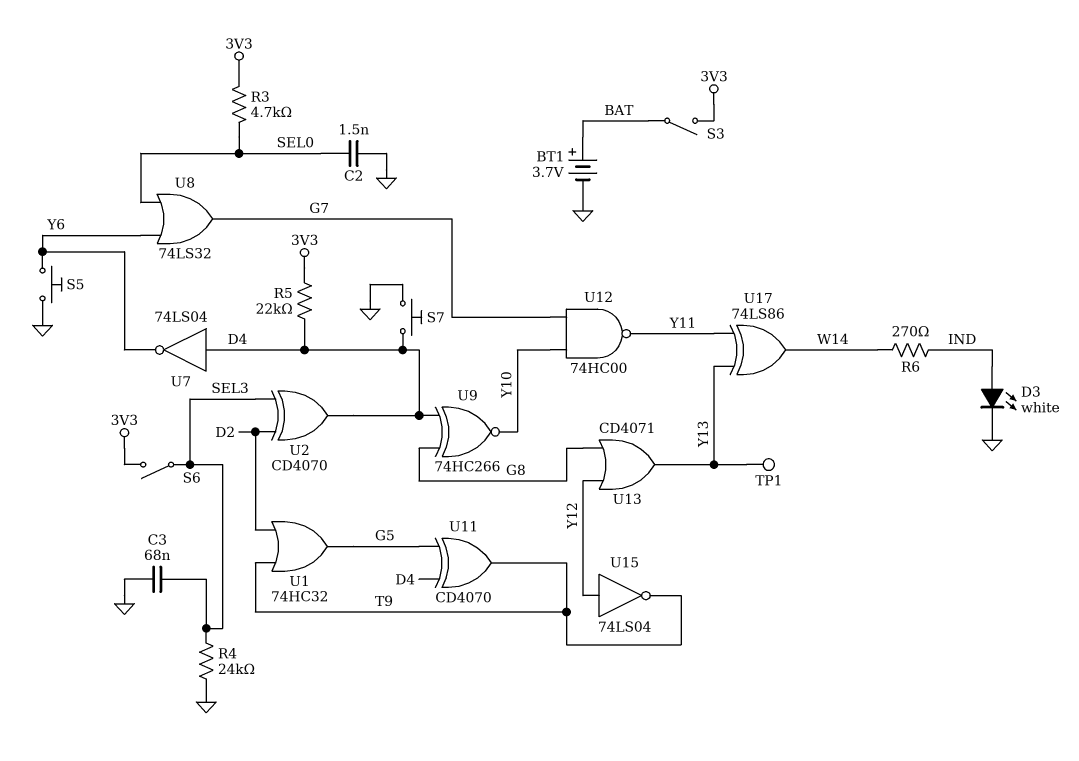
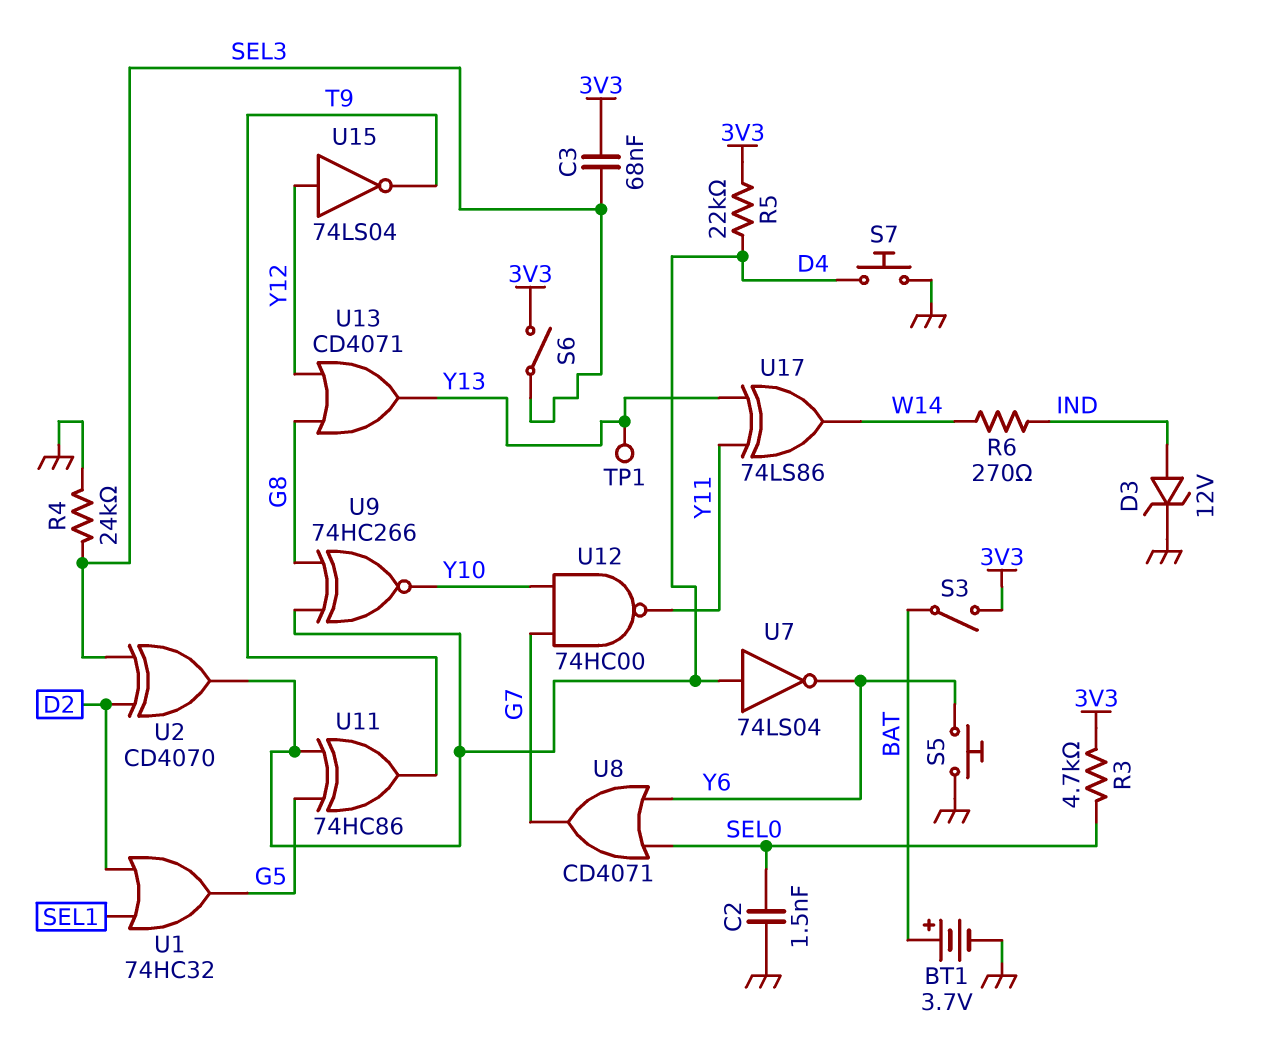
C3: 68nF (GND, SEL3) -> 68nF (3V3, SEL3)
D3: LED white (A IND, K GND) -> zener 12V (A IND, K GND)
U1: OR 74HC32 (in D2, in T9, out G5) -> OR 74HC32 (in D2, in SEL1, out G5)
U8: OR 74LS32 (in SEL0, in Y6, out G7) -> OR CD4071 (in SEL0, in Y6, out G7)
U11: XOR CD4070 (in D4, in G5, out T9) -> XOR 74HC86 (in D4, in G5, out T9)

